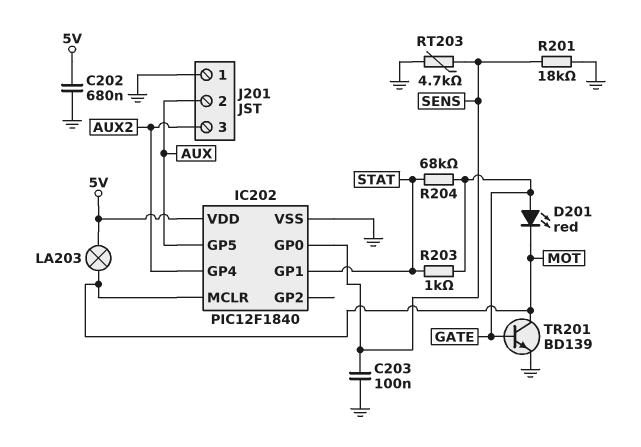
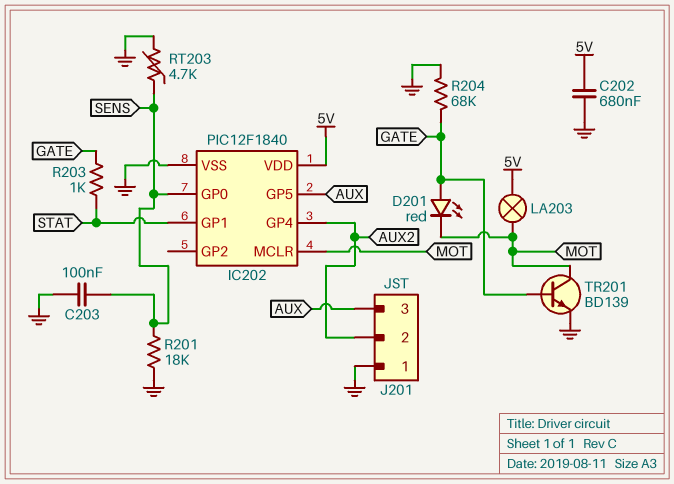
J201 pin 2: AUX -> AUX2
J201 pin 3: AUX2 -> AUX
R204: 68k (GATE, STAT) -> 68k (GATE, GND)

